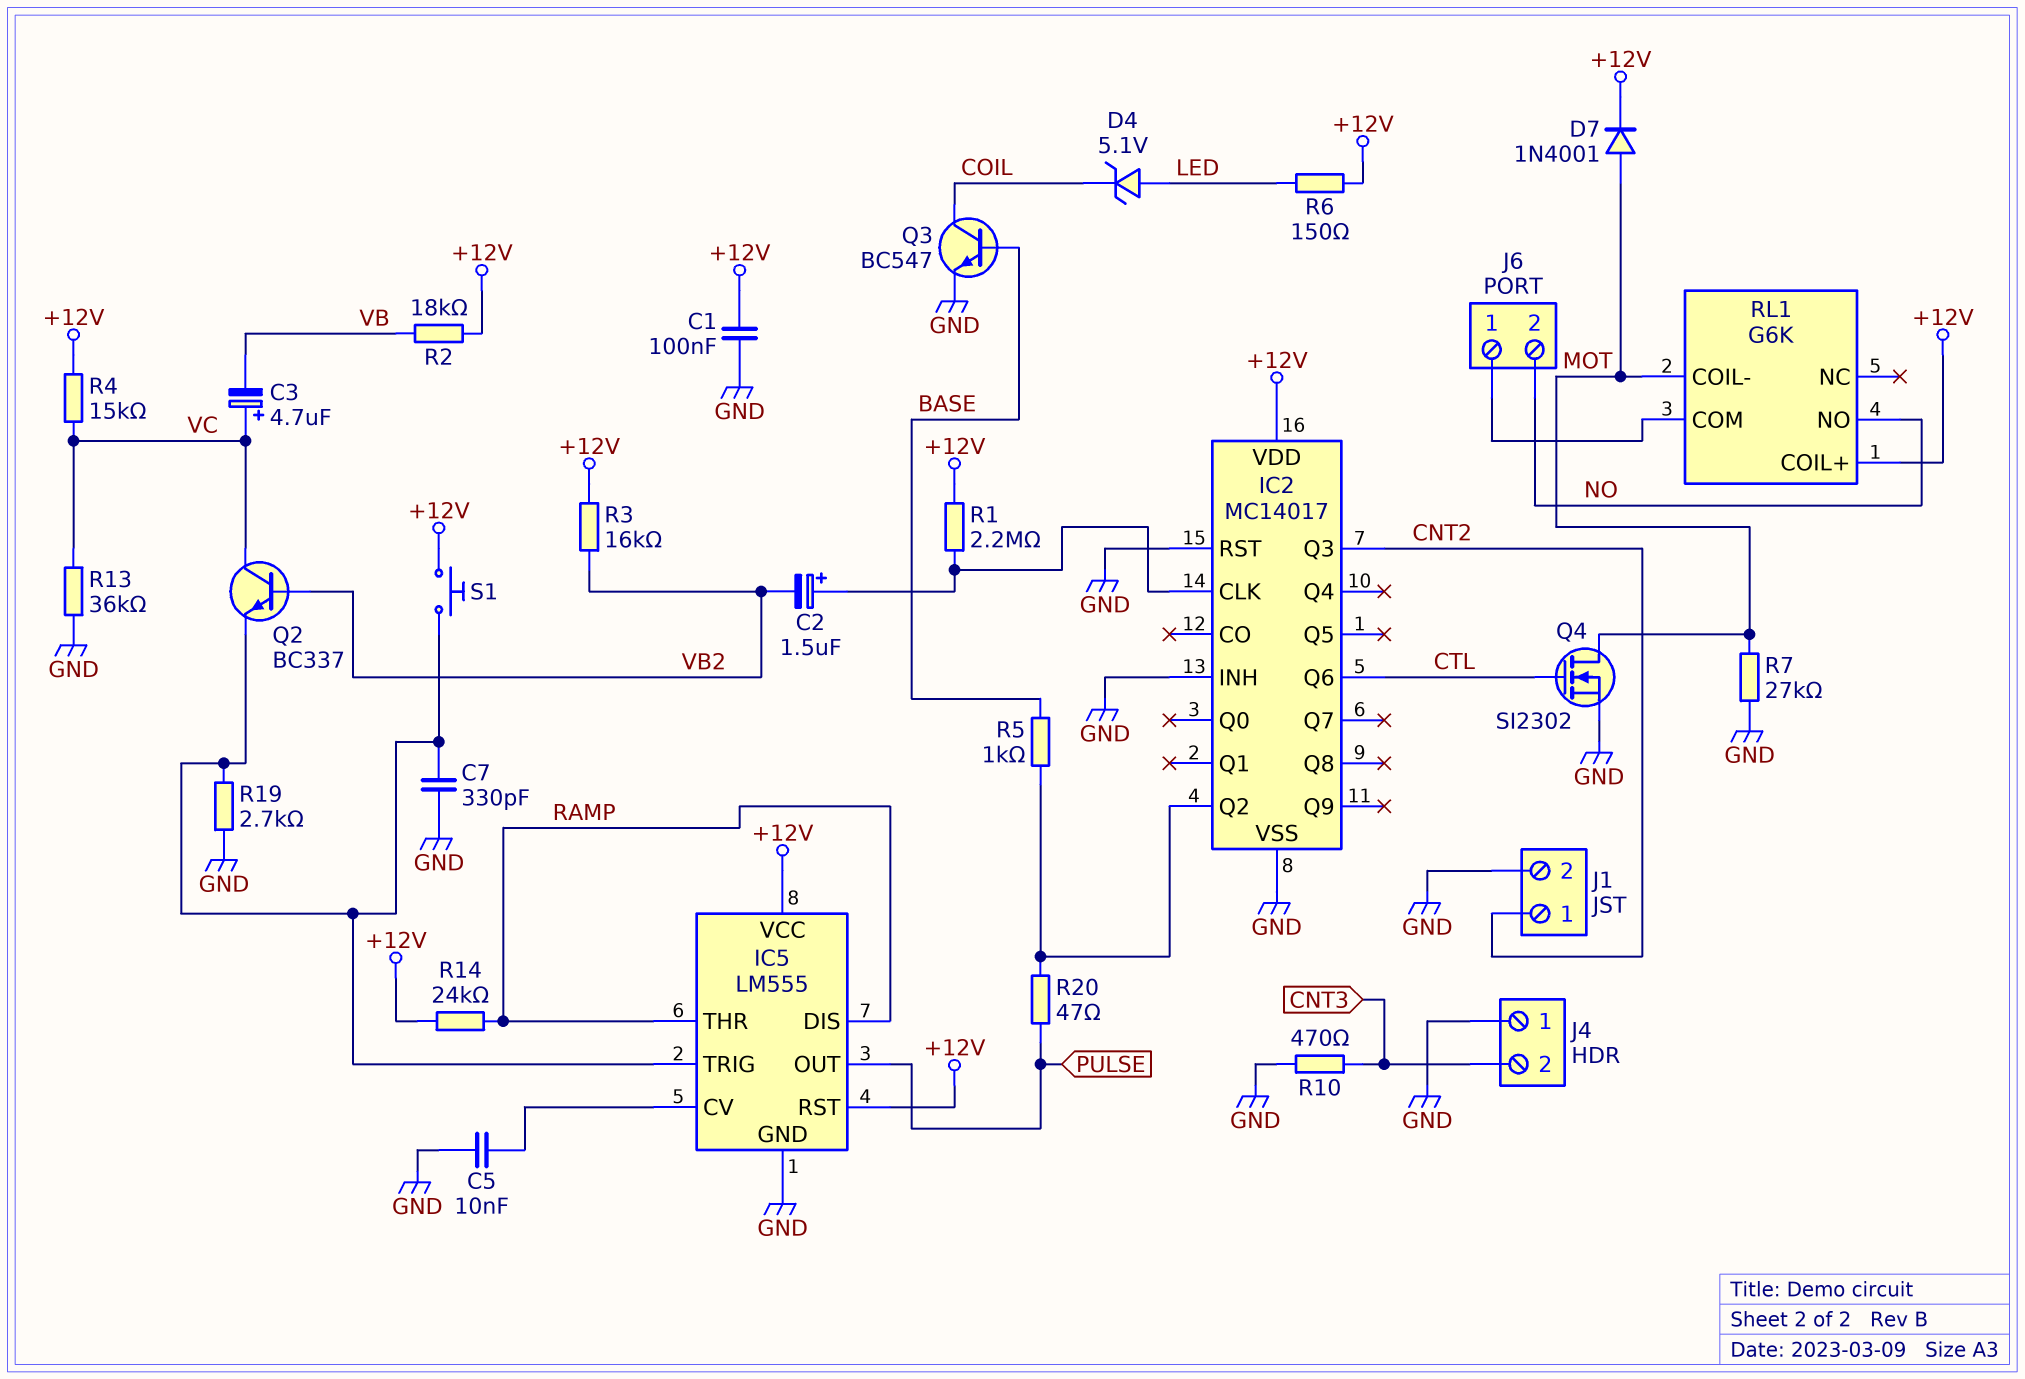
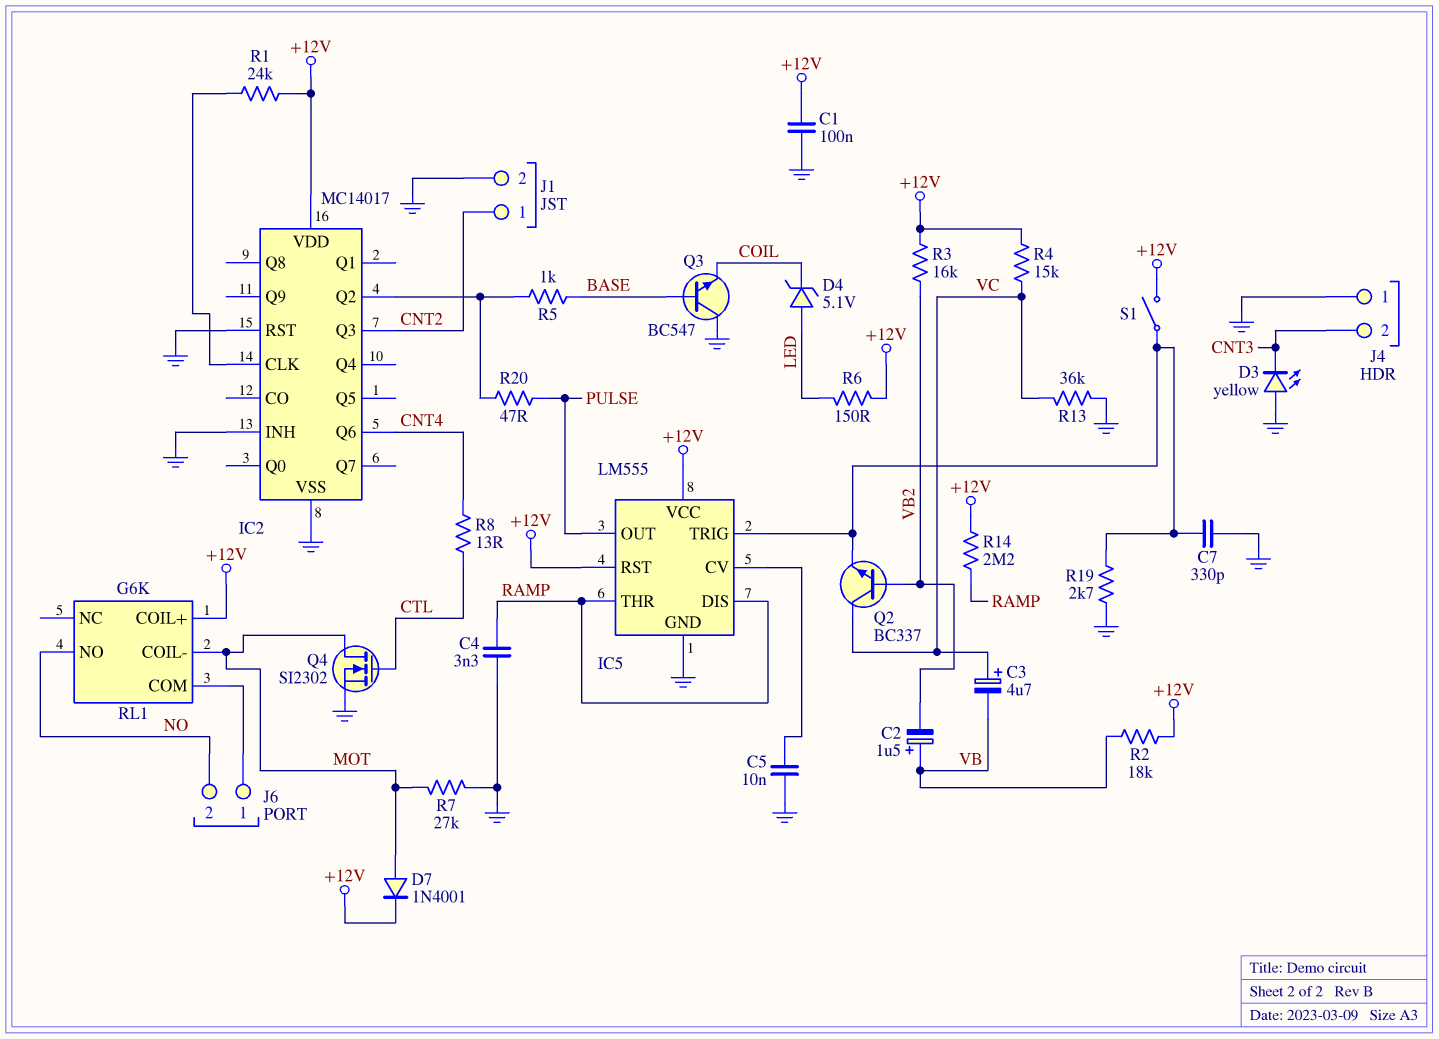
C2: 1.5uF (plus IC2/CLK, minus VB2) -> 1.5uF (plus VB, minus VB2)
C4: none -> 3.3nF (GND, RAMP)
D3: none -> LED yellow (A GND, K CNT3)
IC2 pin Q6: CTL -> CNT4
Q3: NPN BC547 (B BASE, C COIL, E GND) -> NPN BC547 (B BASE, C GND, E COIL)
R1: 2.2M (+12V, IC2/CLK) -> 24k (+12V, IC2/CLK)
R8: none -> 13 (CNT4, CTL)
R10: 470 (CNT3, GND) -> none
R14: 24k (+12V, RAMP) -> 2.2M (+12V, RAMP)
S1: button (+12V, IC5/TRIG) -> switch (+12V, IC5/TRIG)

